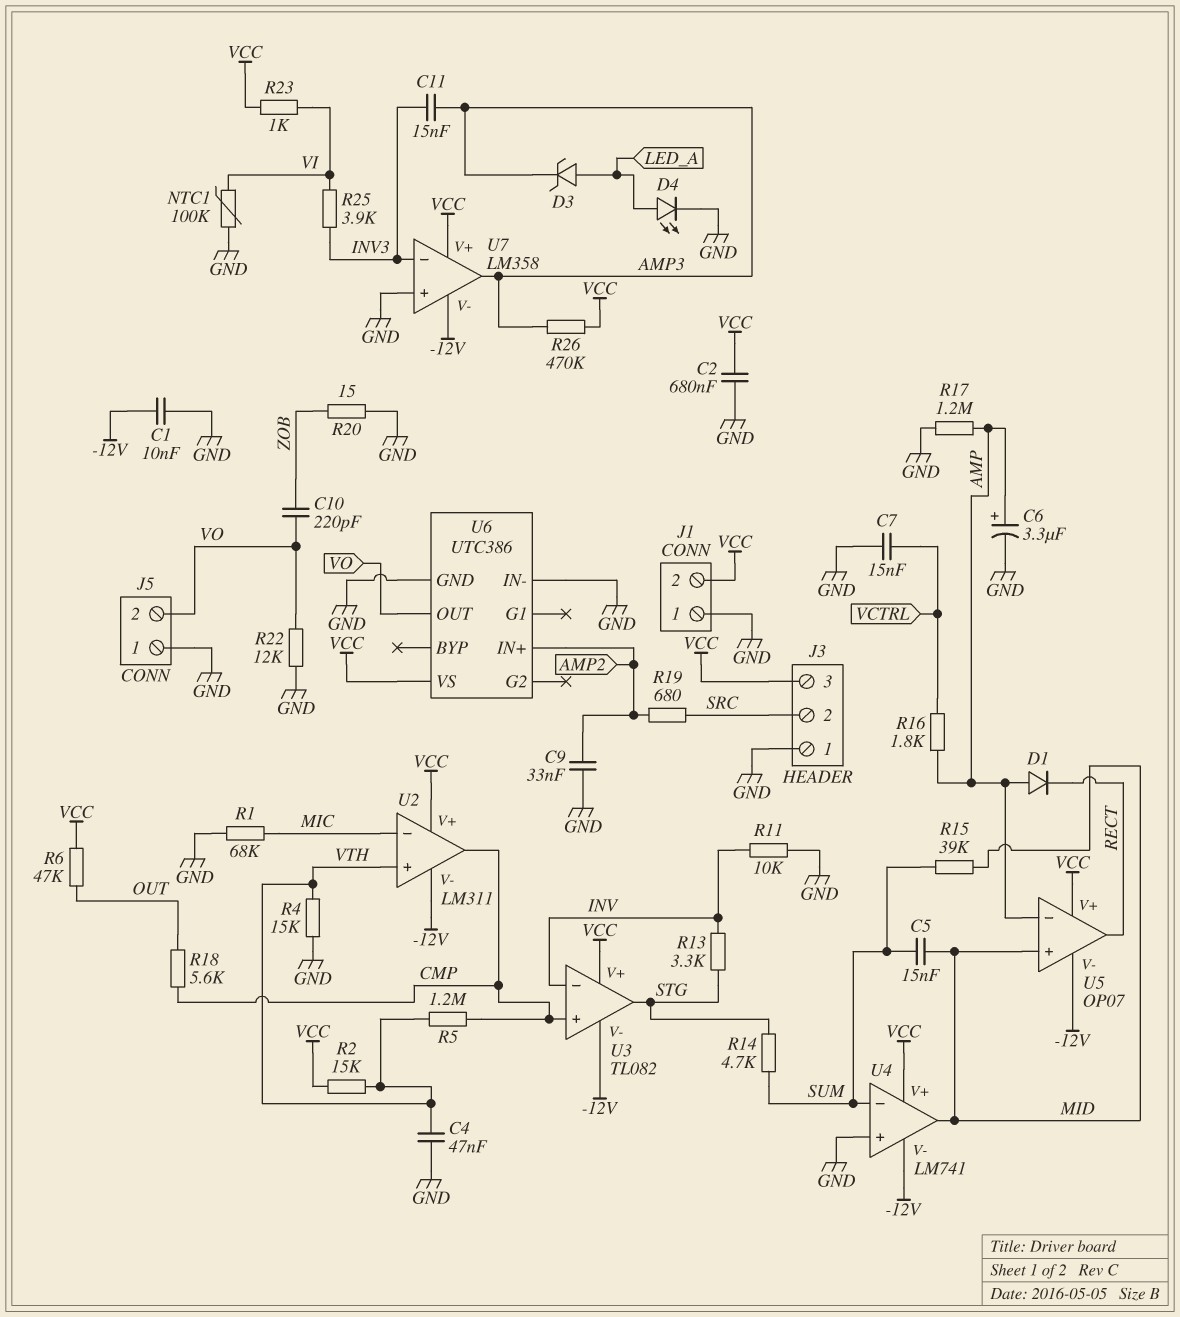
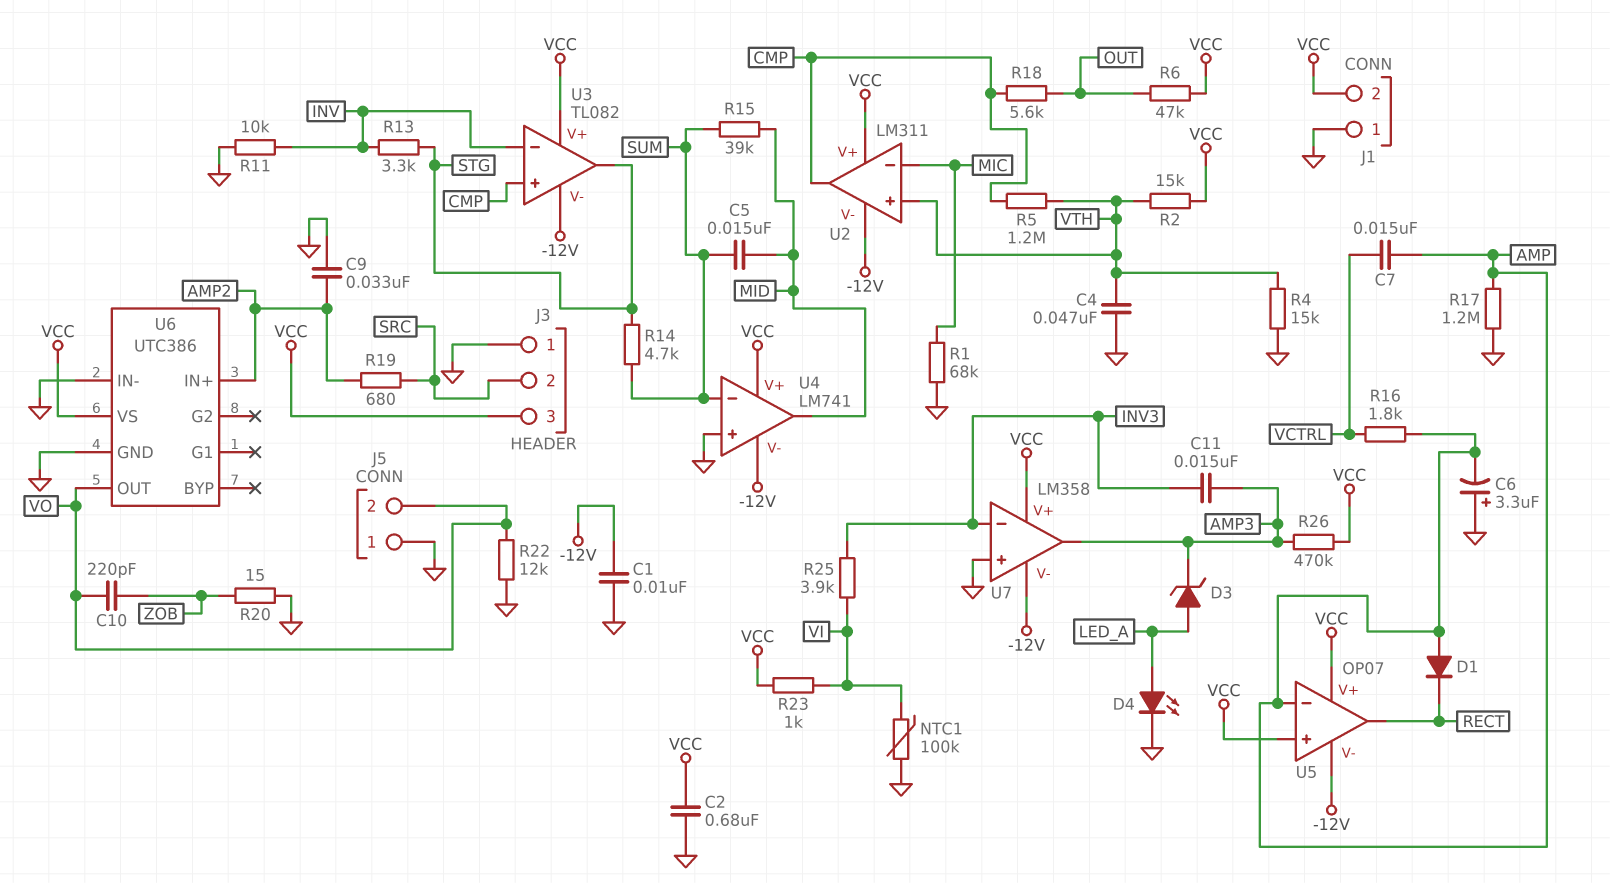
C6: 3.3uF (plus AMP, minus GND) -> 3.3uF (plus GND, minus AMP)
C7: 15nF (GND, VCTRL) -> 15nF (AMP, VCTRL)
U5 pin in+: MID -> VCC

